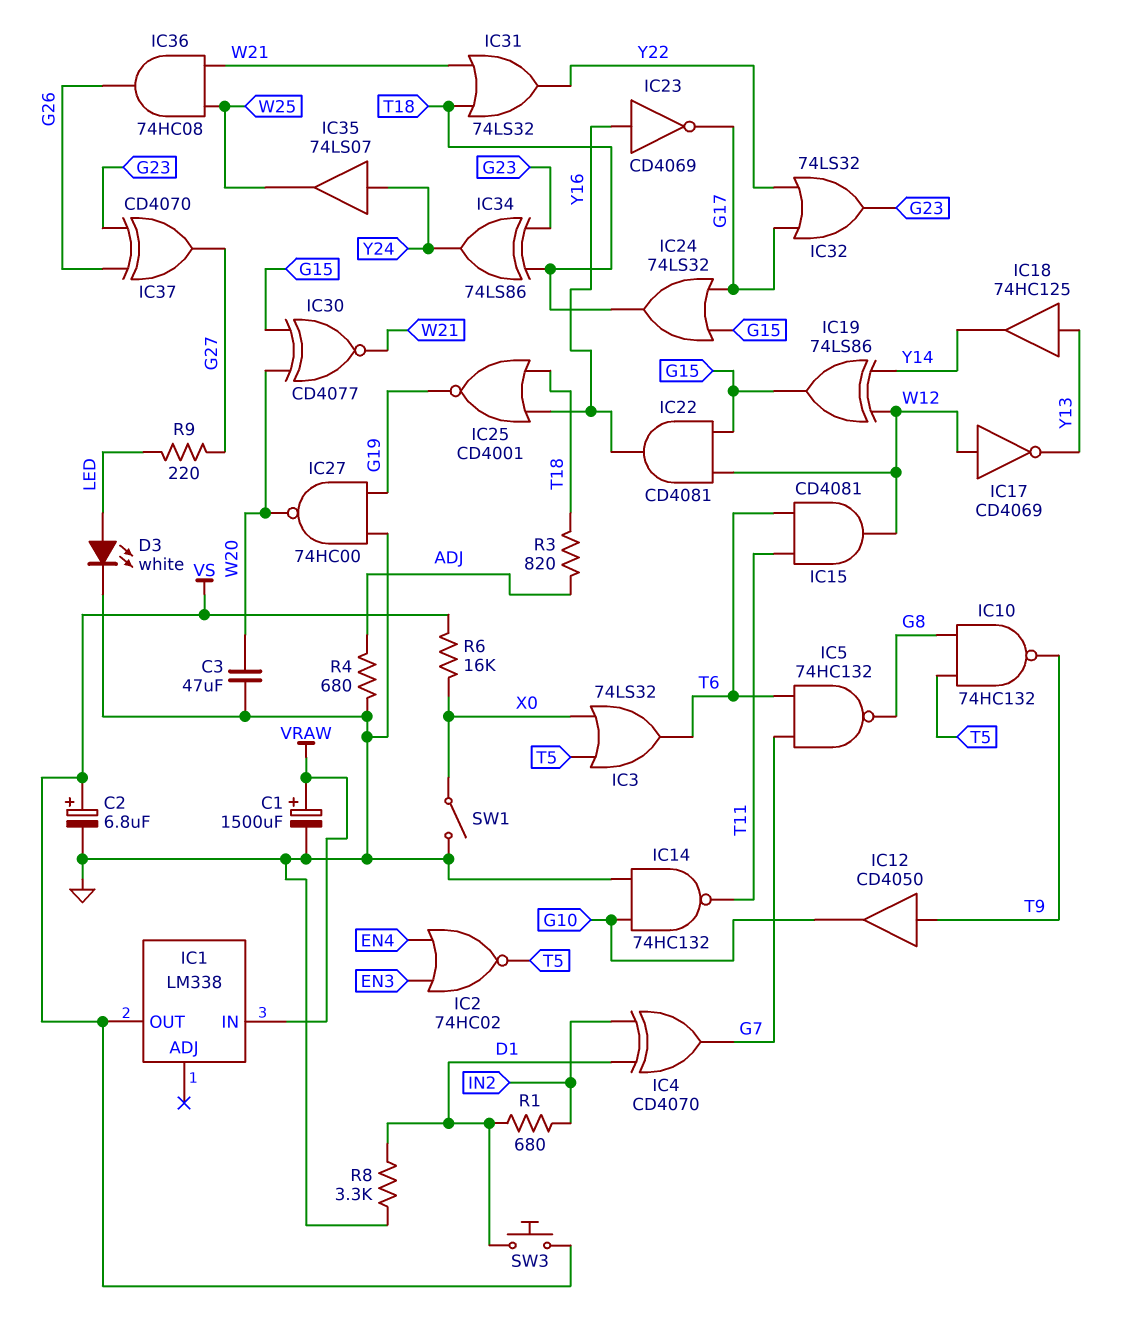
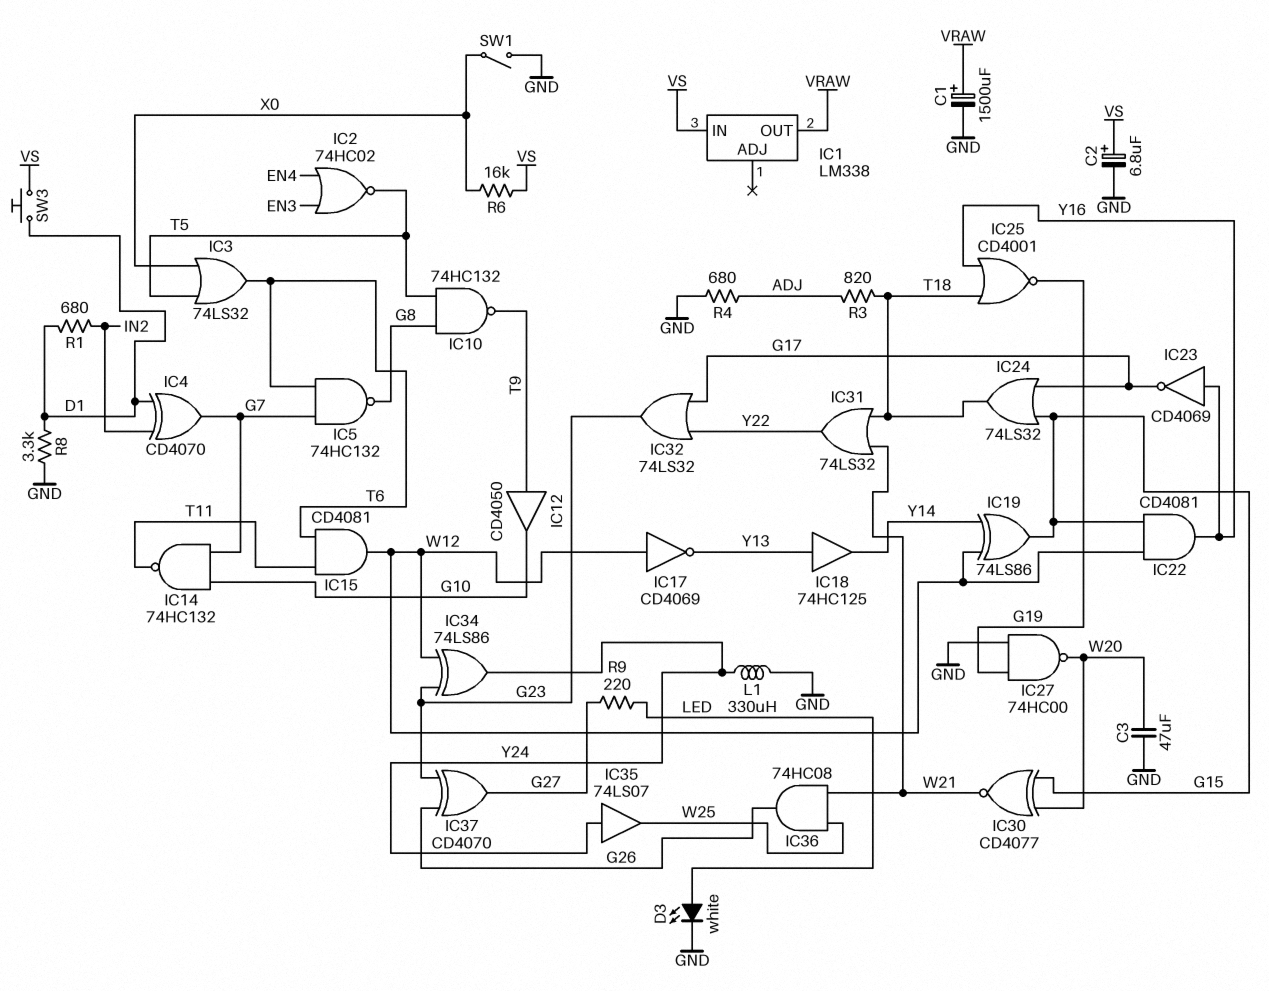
IC1 pin IN: VRAW -> VS
IC1 pin OUT: VS -> VRAW
IC14: NAND 74HC132 (in G10, in GND, out T11) -> NAND 74HC132 (in G7, in G10, out T11)
IC34: XOR 74LS86 (in G23, in T18, out Y24) -> XOR 74LS86 (in G23, in W12, out Y24)
L1: none -> 330uH (GND, Y24)

